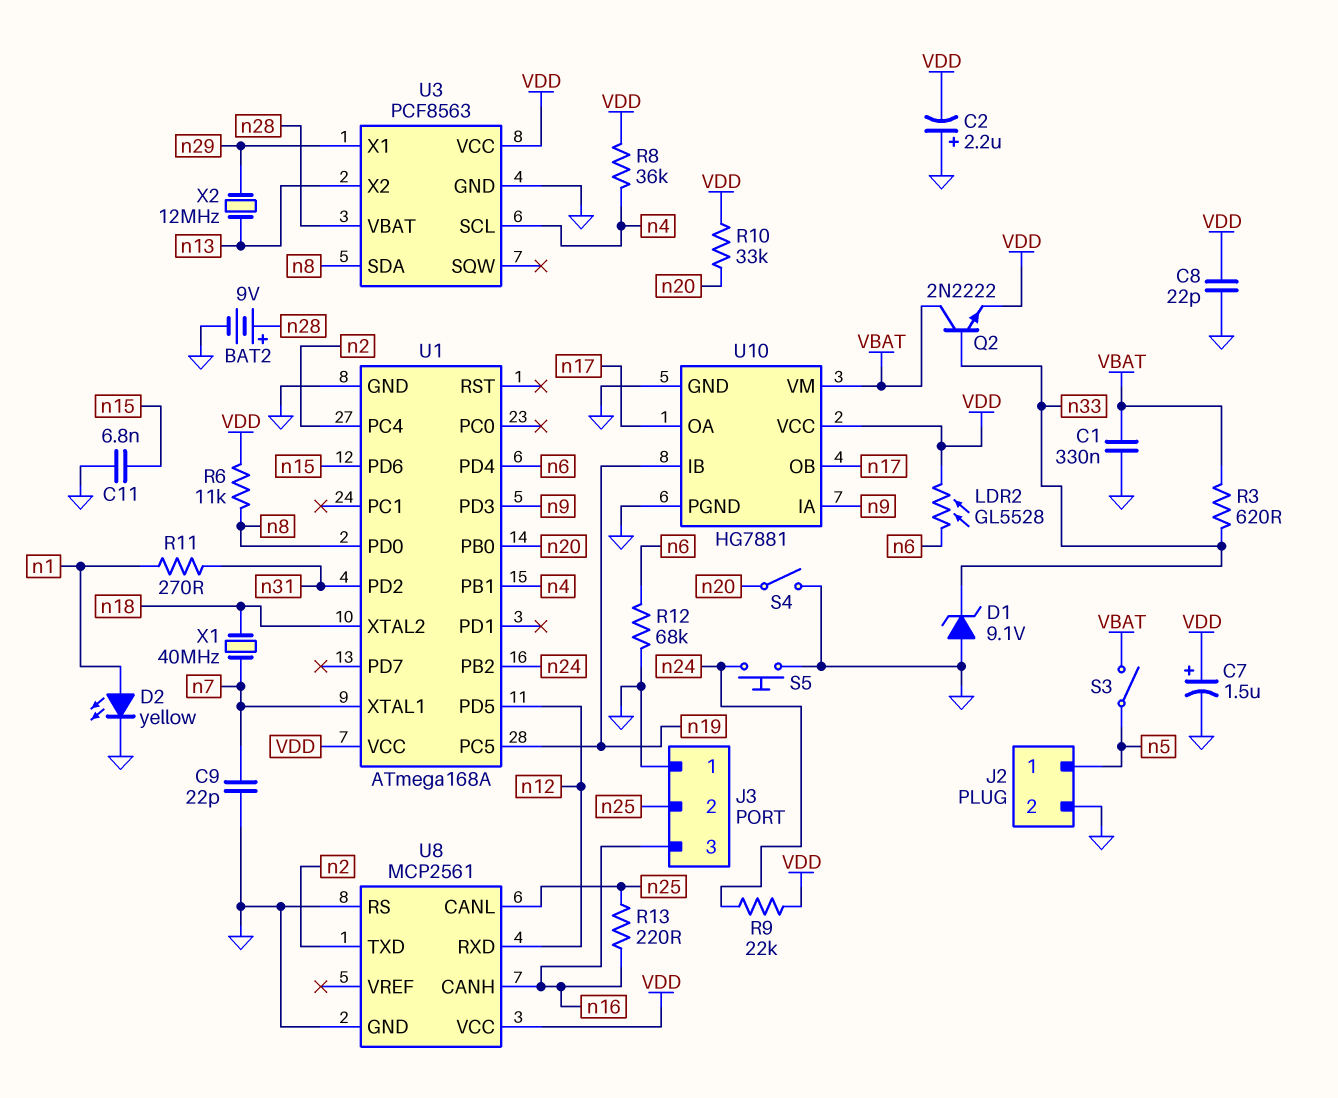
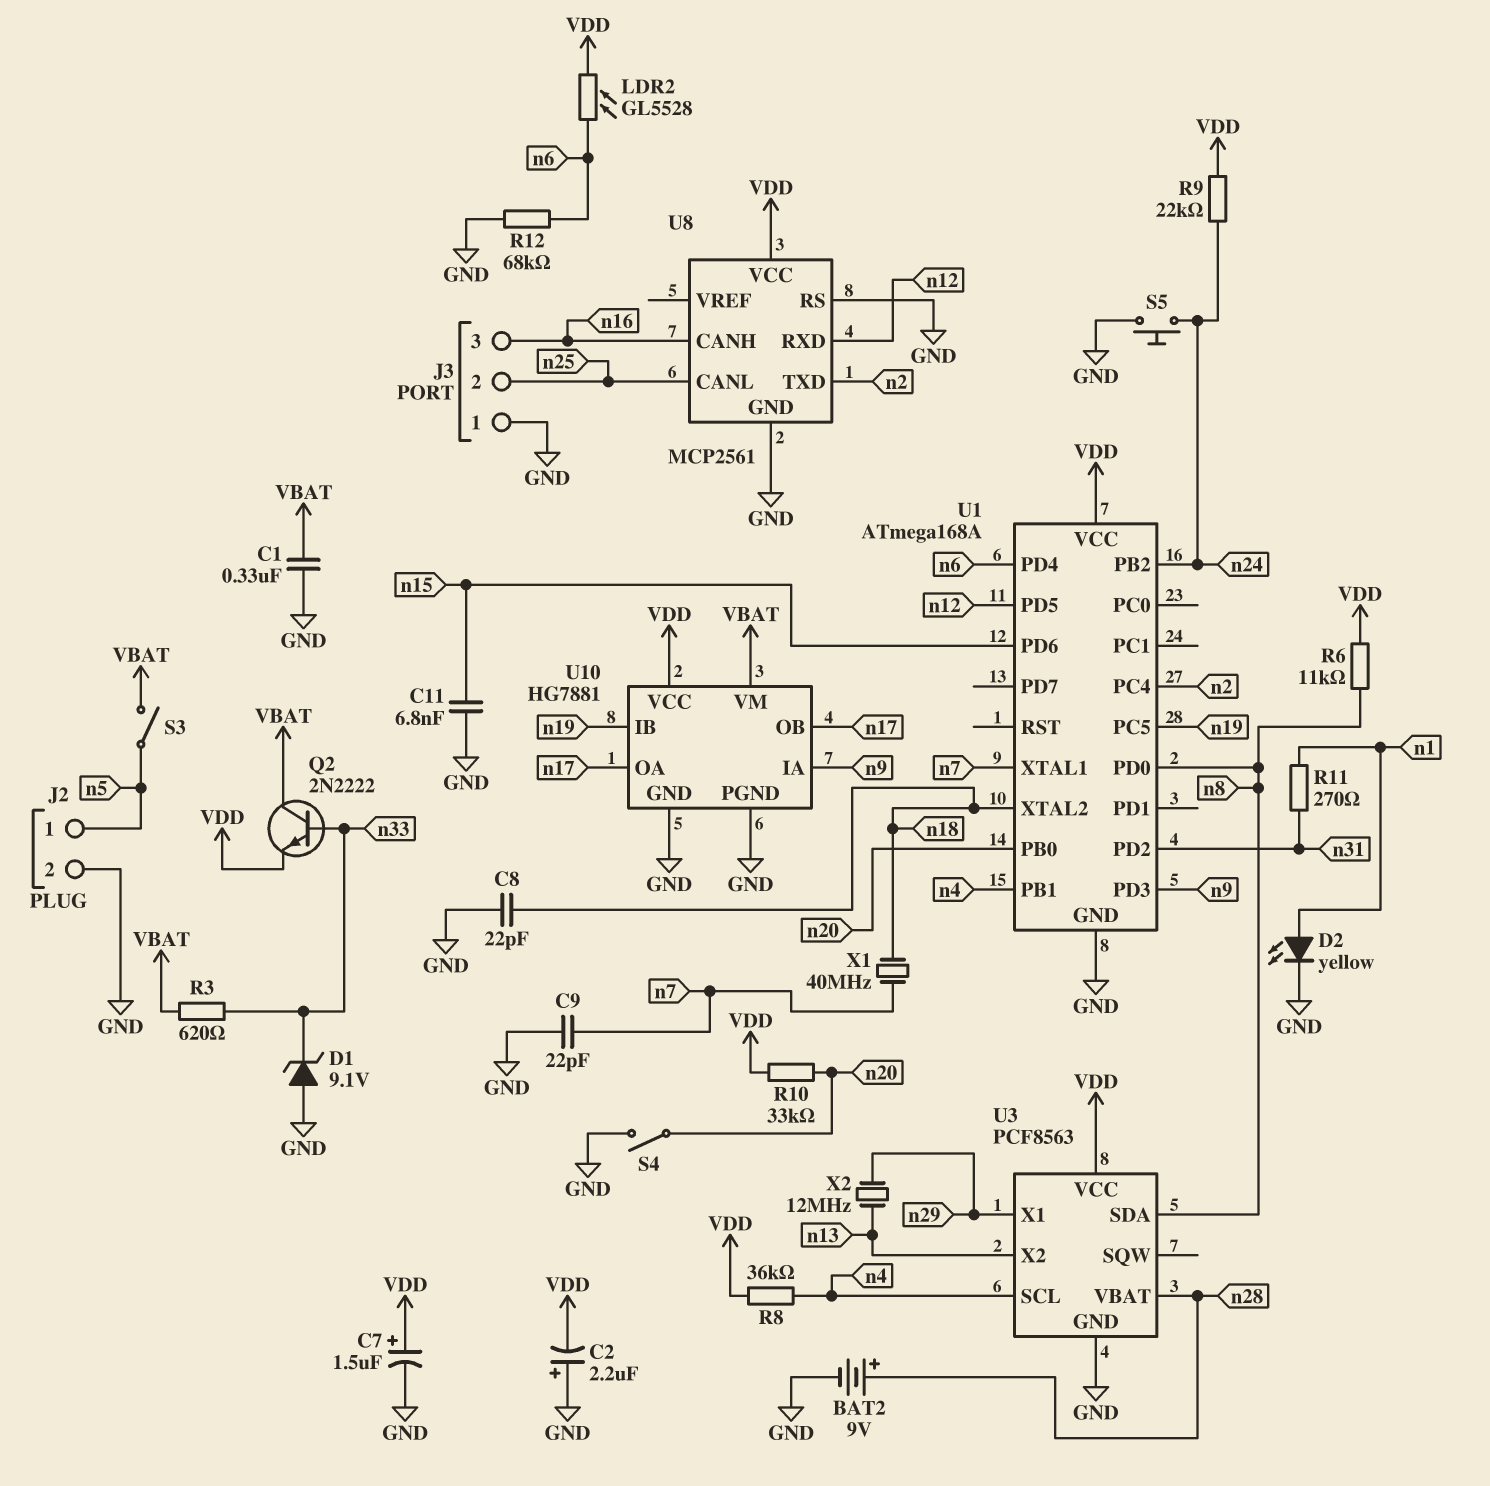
C8: 22pF (GND, VDD) -> 22pF (GND, n18)
R13: 220 (n16, n25) -> none

